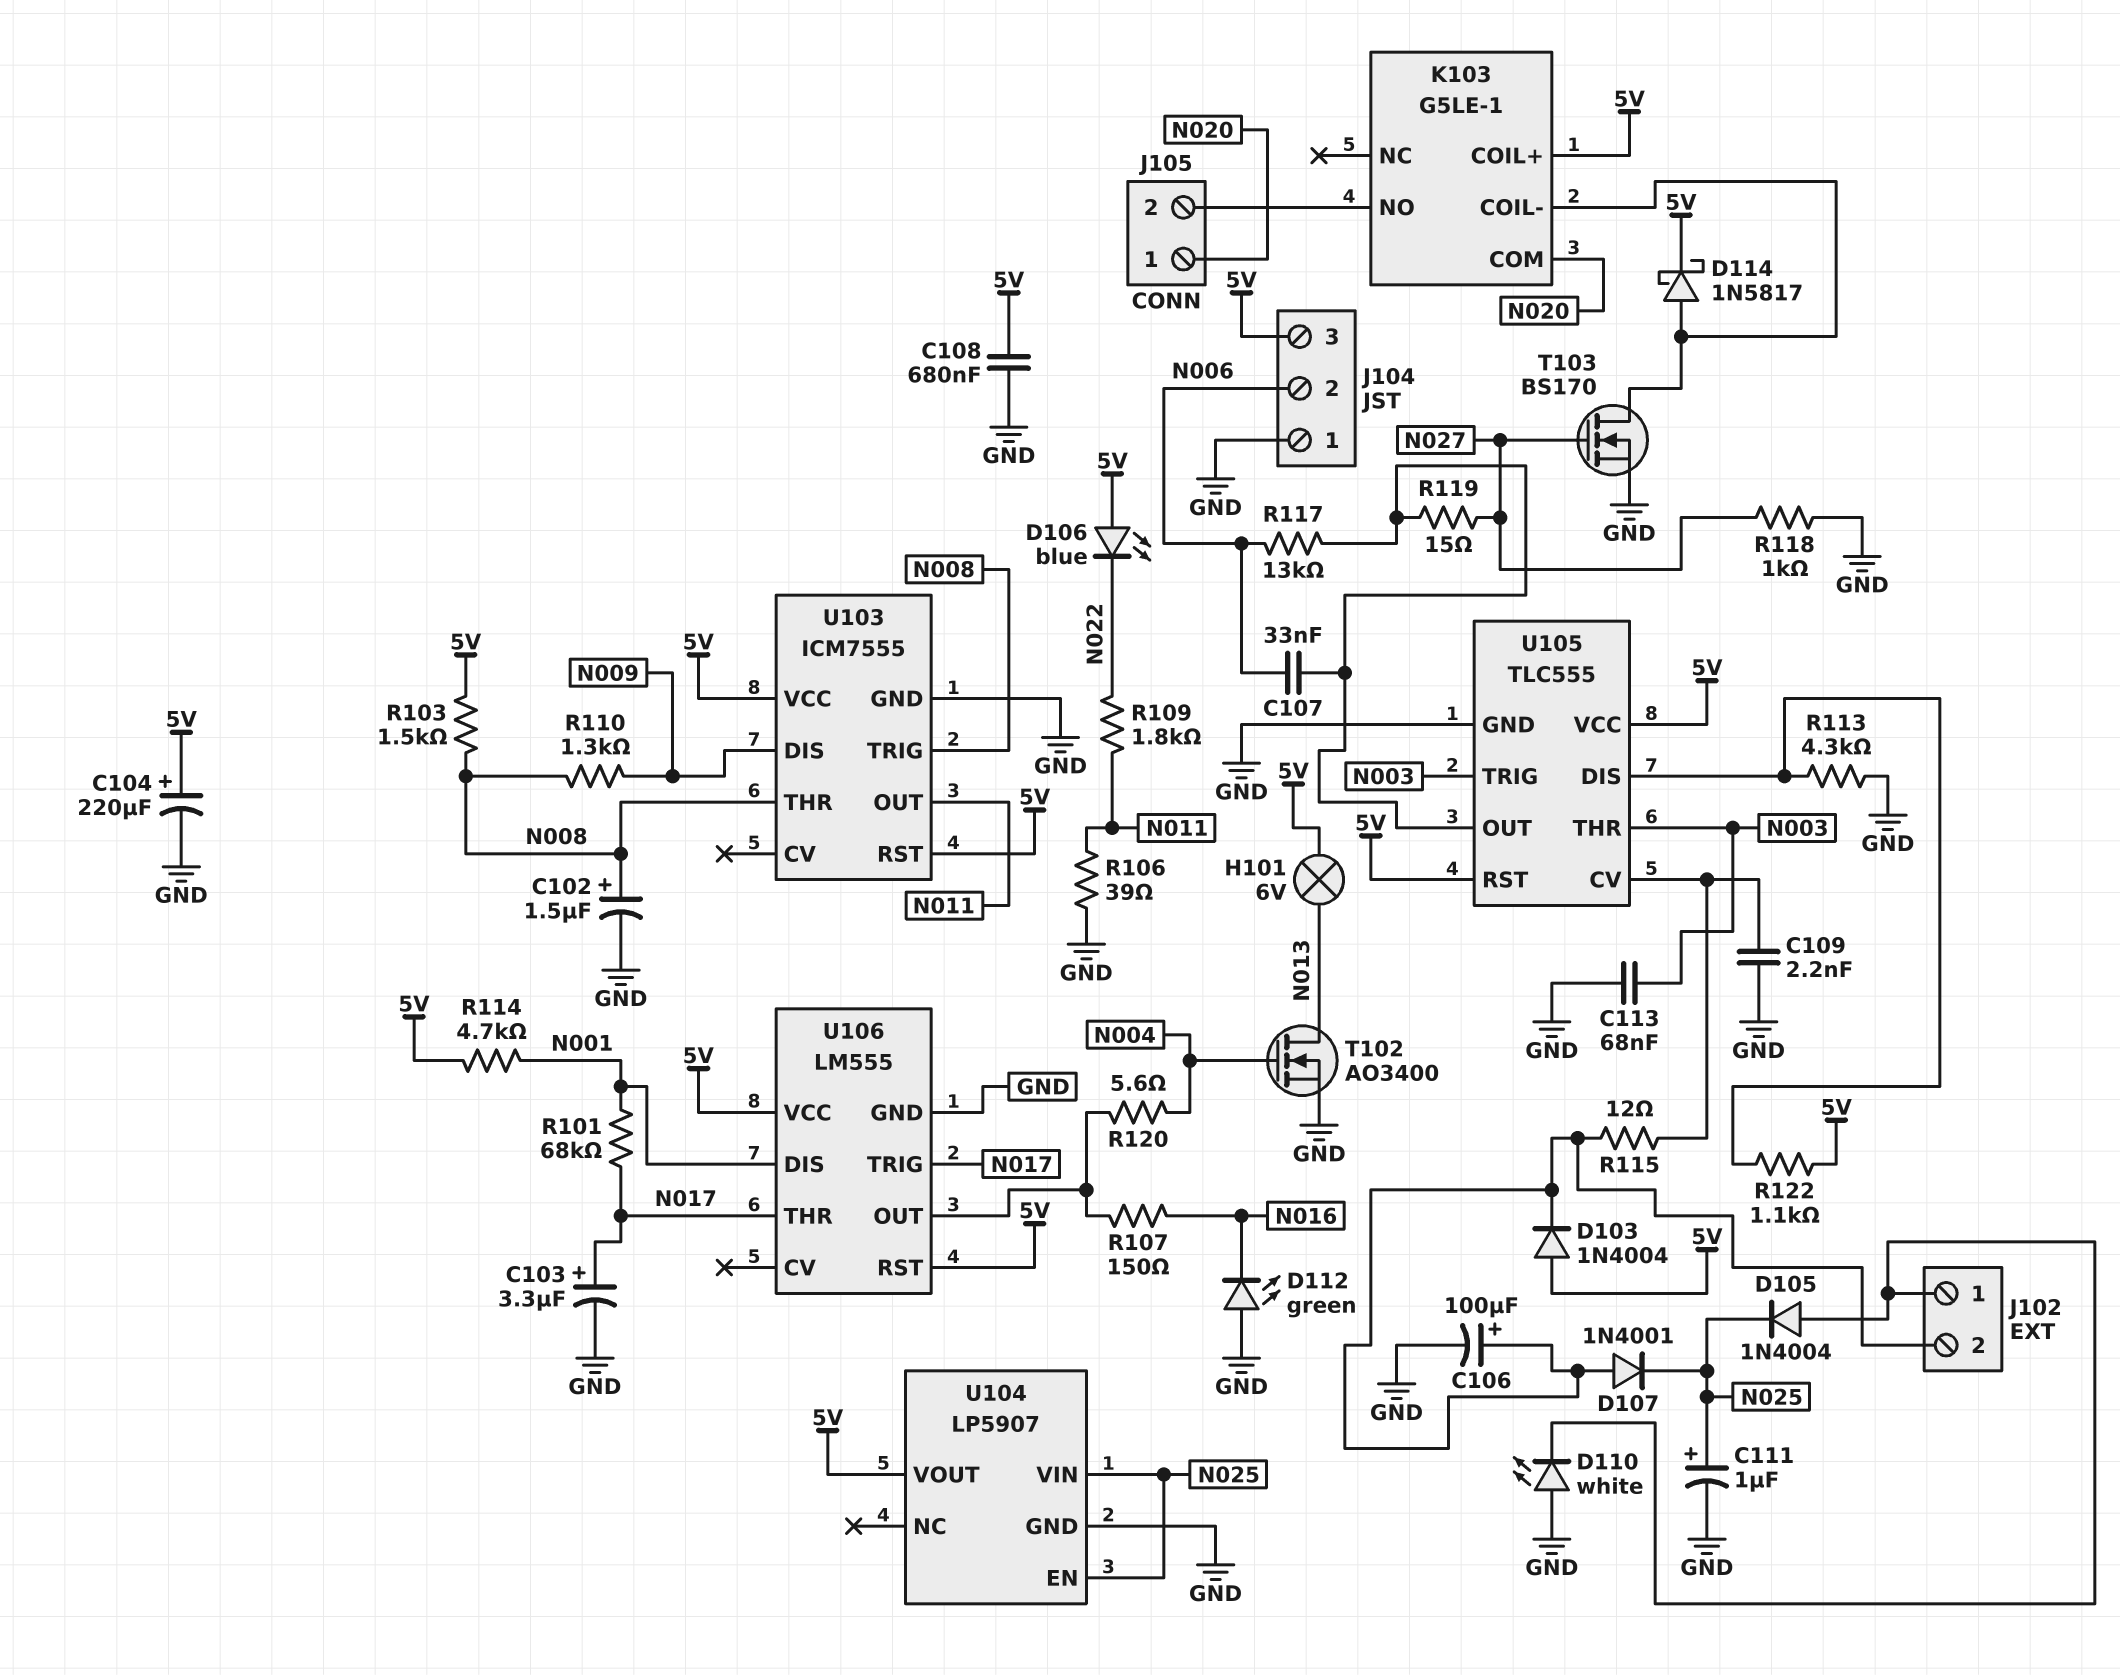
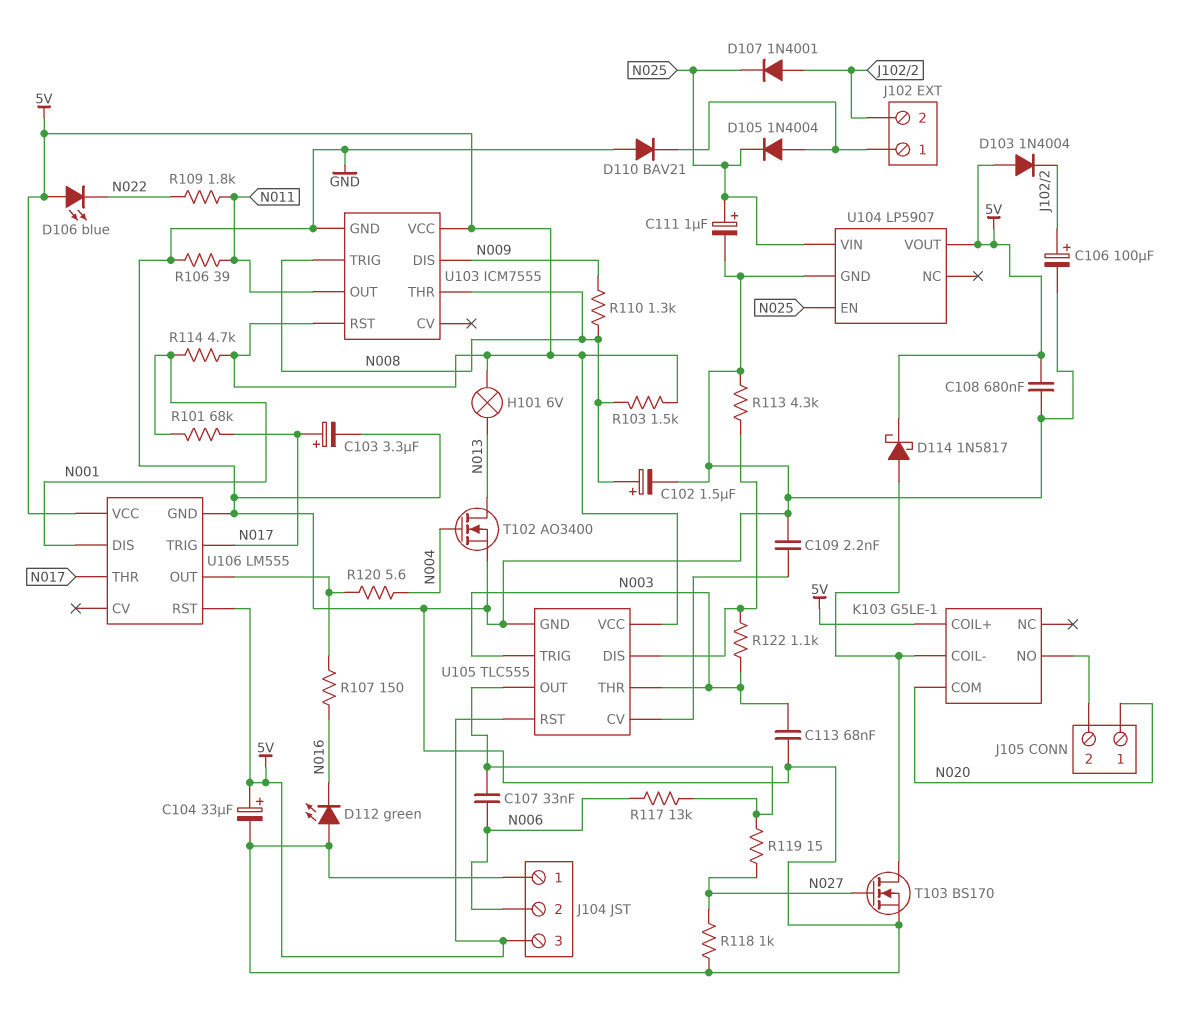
C104: 220uF (plus 5V, minus GND) -> 33uF (plus 5V, minus GND)
D110: LED white (A GND, K J102/1) -> diode BAV21 (A GND, K J102/1)
R115: 12 (J102/2, U105/CV) -> none
R122: 1.1k (5V, U105/DIS) -> 1.1k (N003, U105/DIS)

